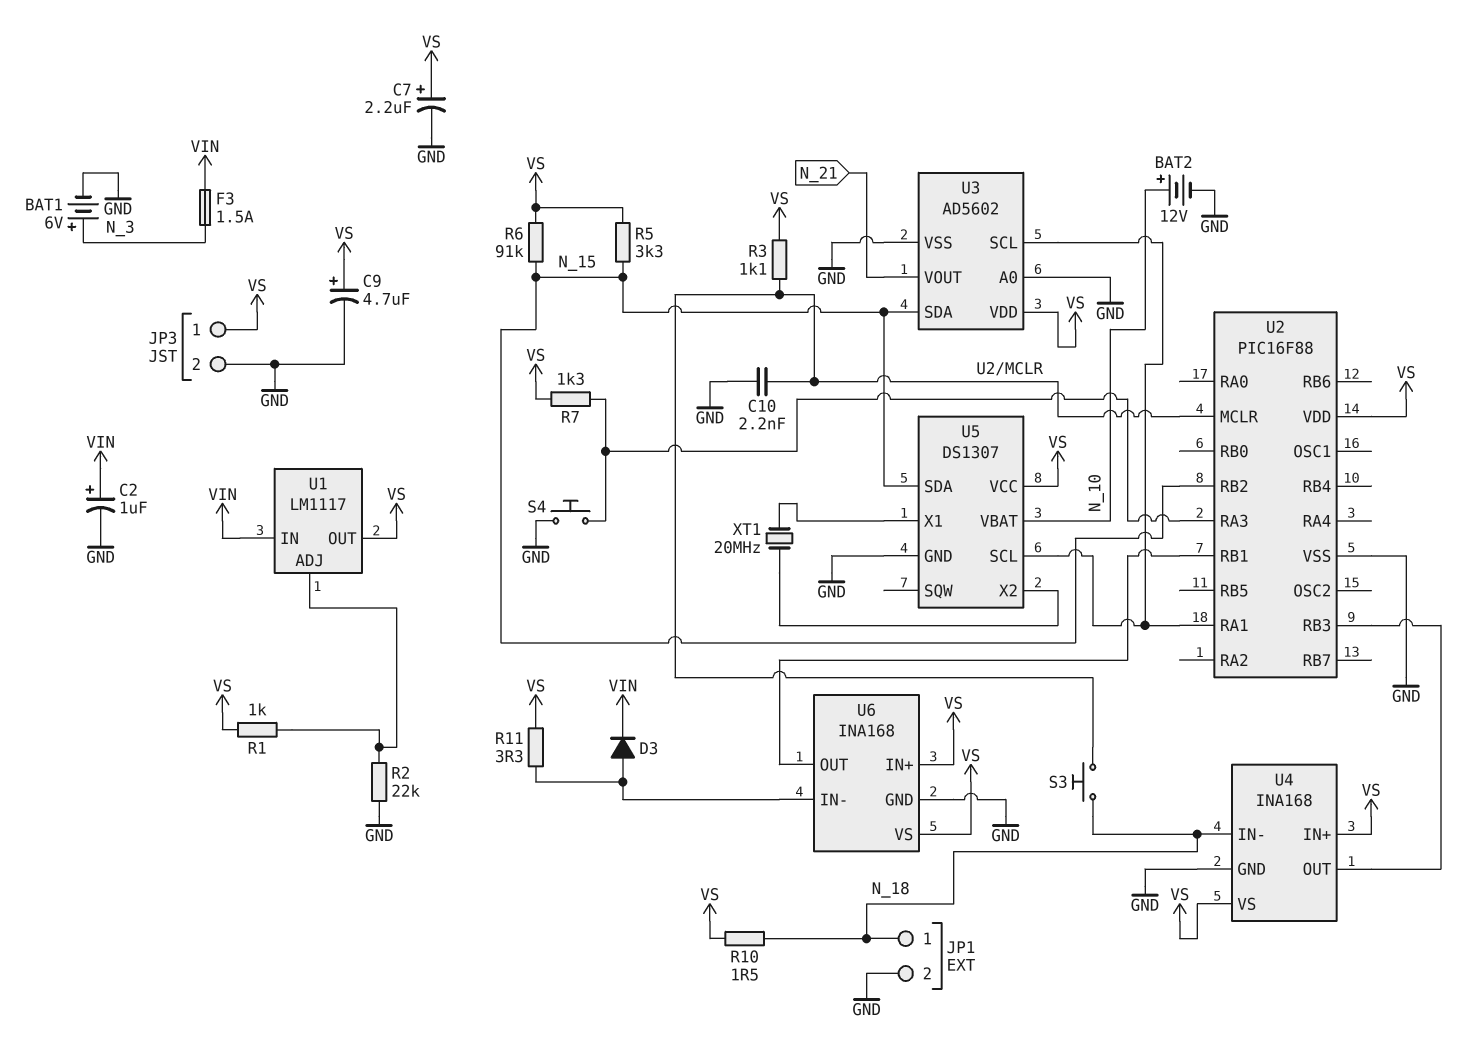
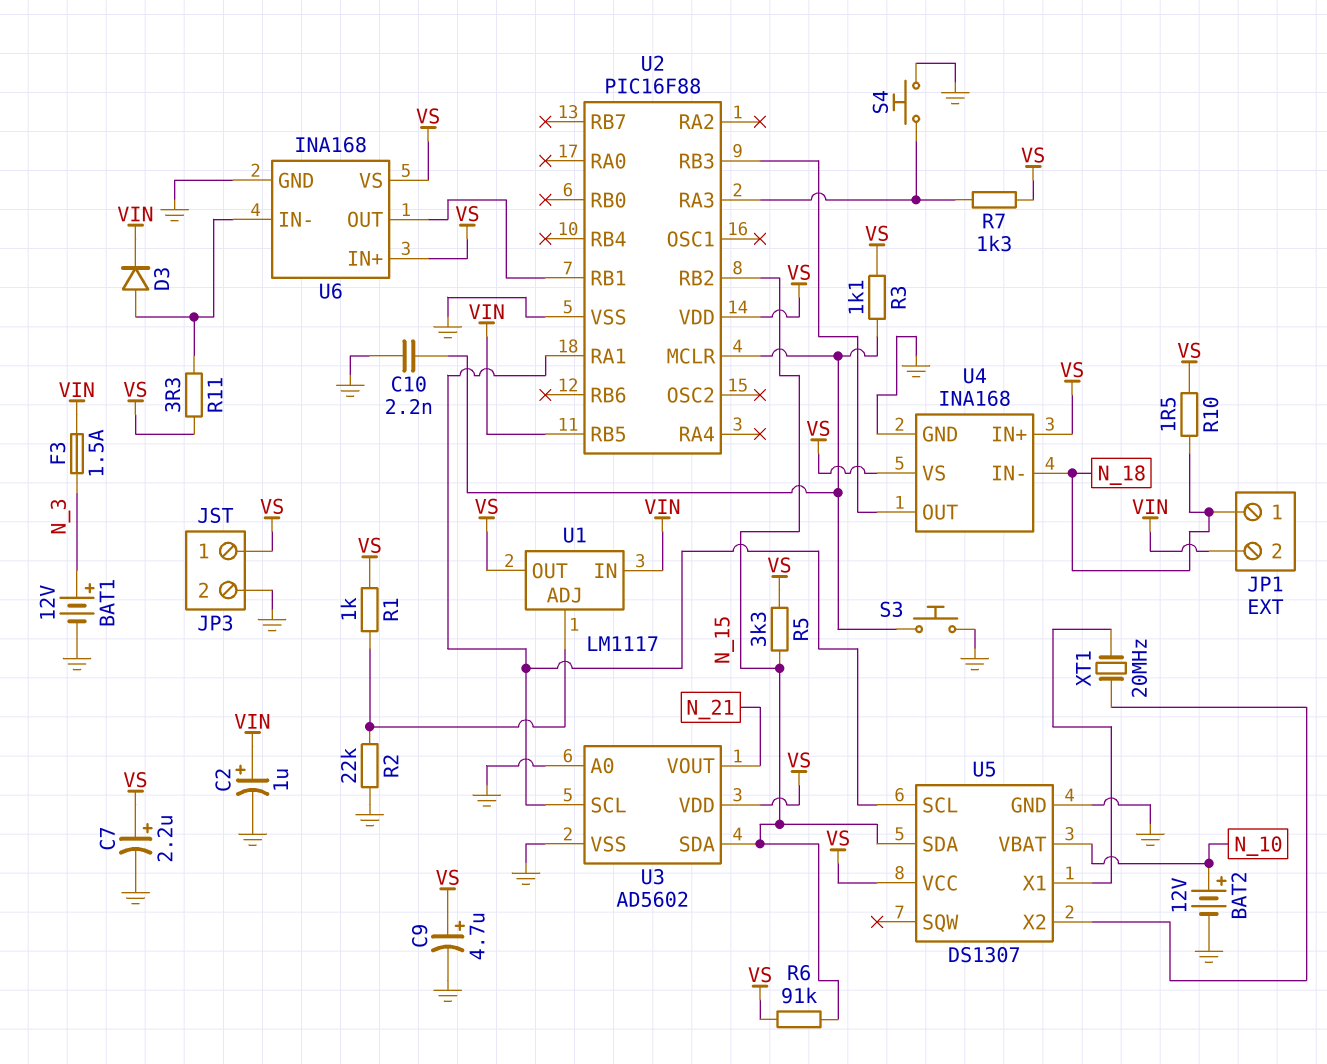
BAT1: 6V (plus N_3, minus GND) -> 12V (plus N_3, minus GND)
JP1 pin 2: GND -> VIN
S3: button (N_18, U2/MCLR) -> button (GND, U2/MCLR)
U2 pin RB5: none -> VIN

